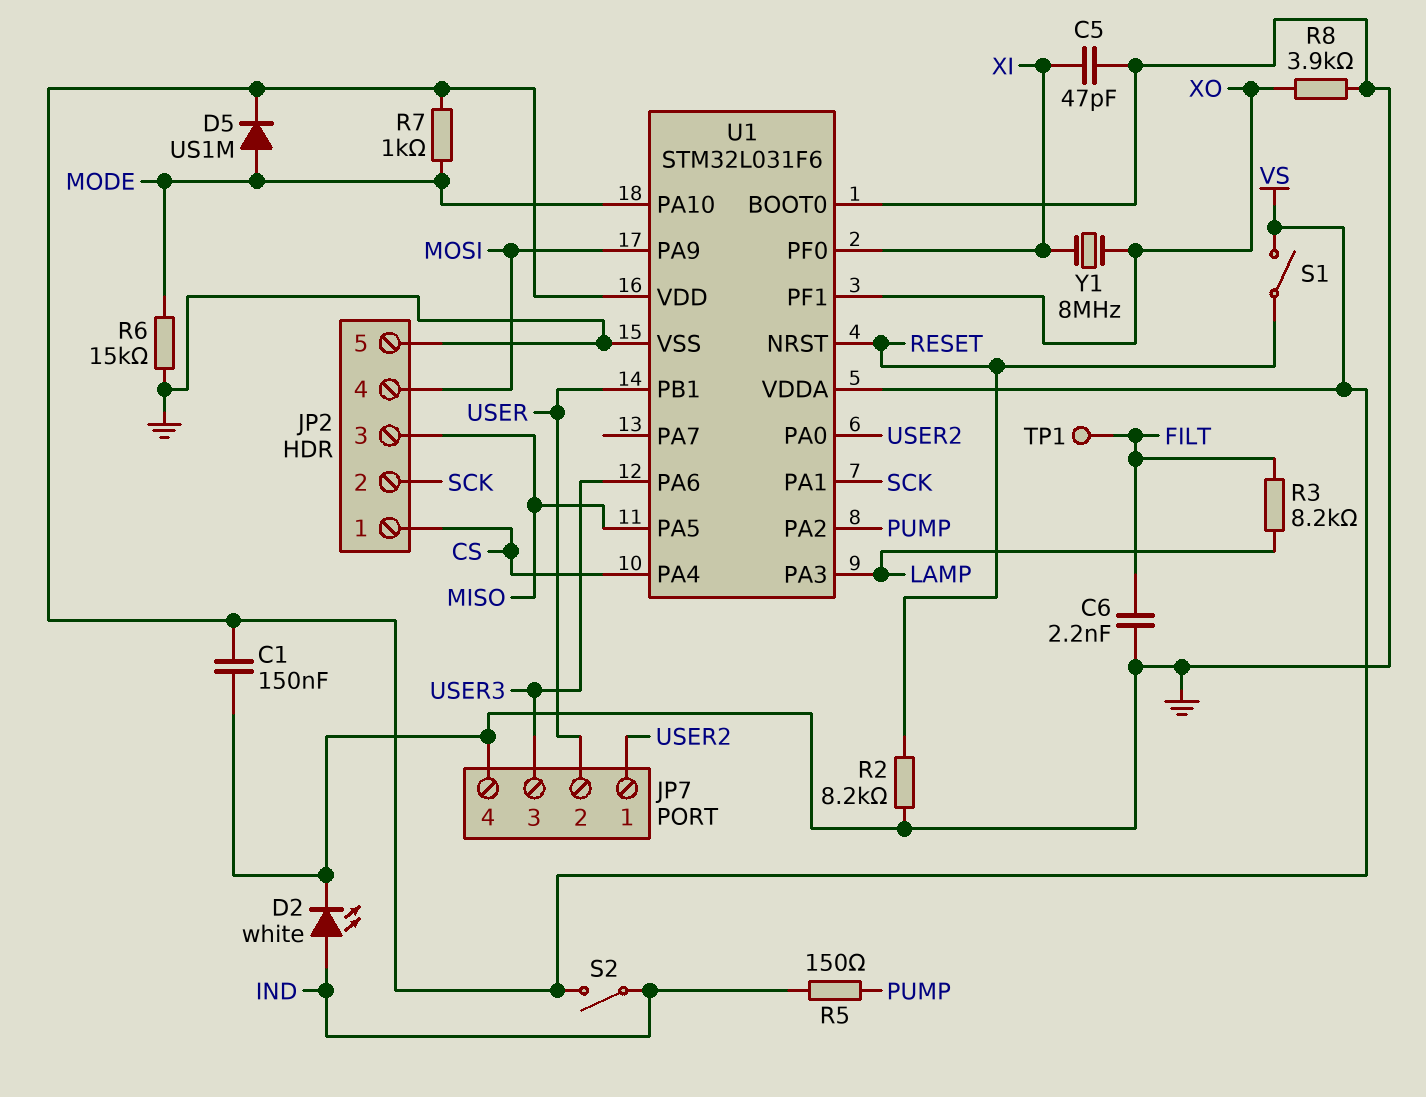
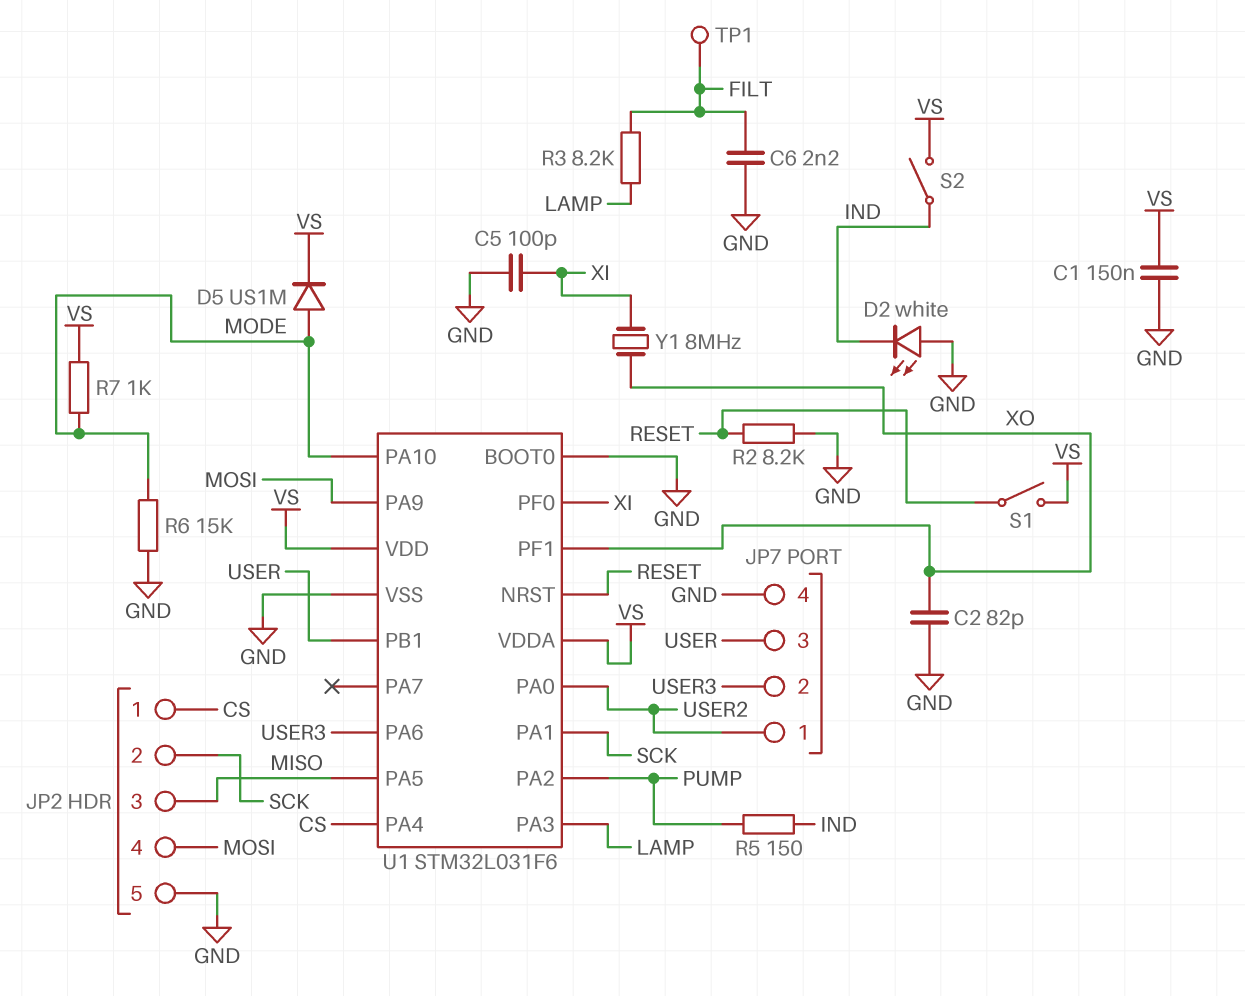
C2: none -> 82pF (GND, XO)
C5: 47pF (GND, XI) -> 100pF (GND, XI)
D2: LED white (A IND, K GND) -> LED white (A GND, K IND)
JP7 pin 2: USER -> USER3
JP7 pin 3: USER3 -> USER
R8: 3.9k (GND, XO) -> none

